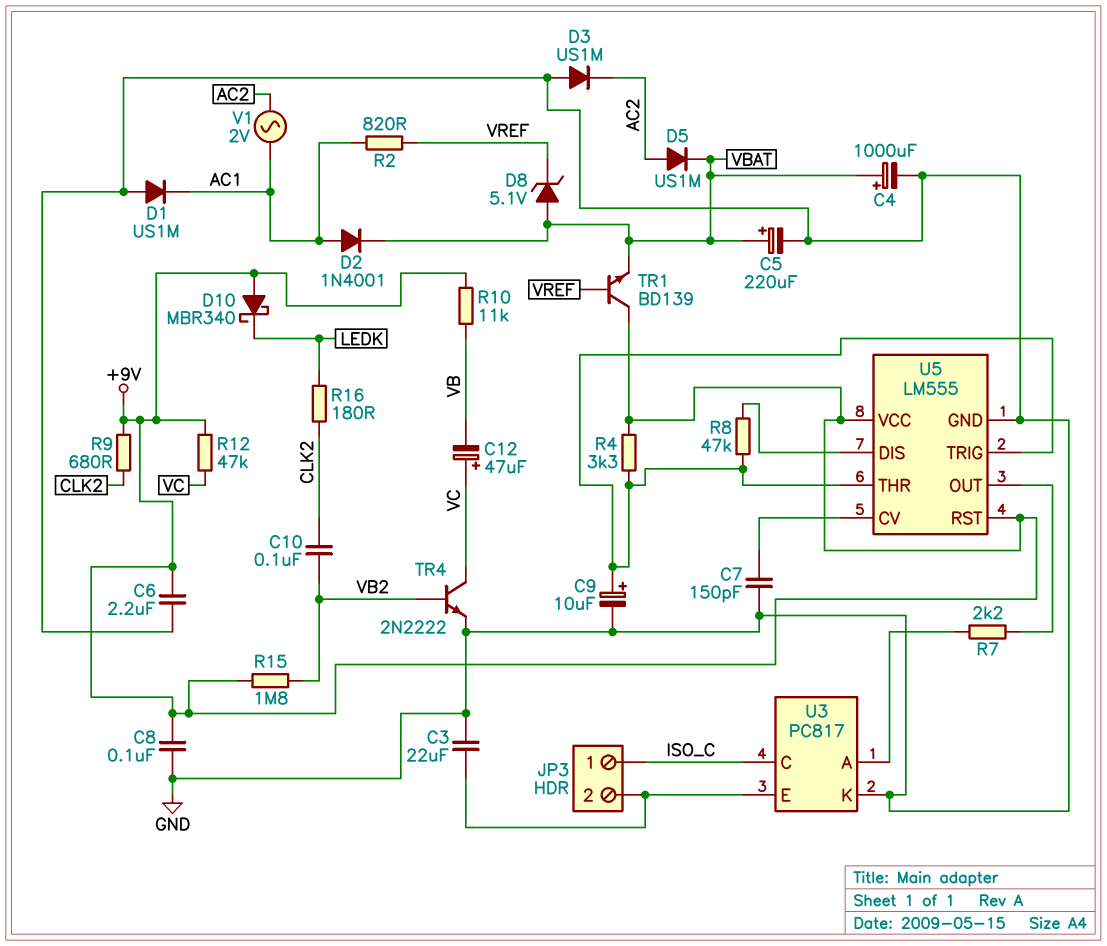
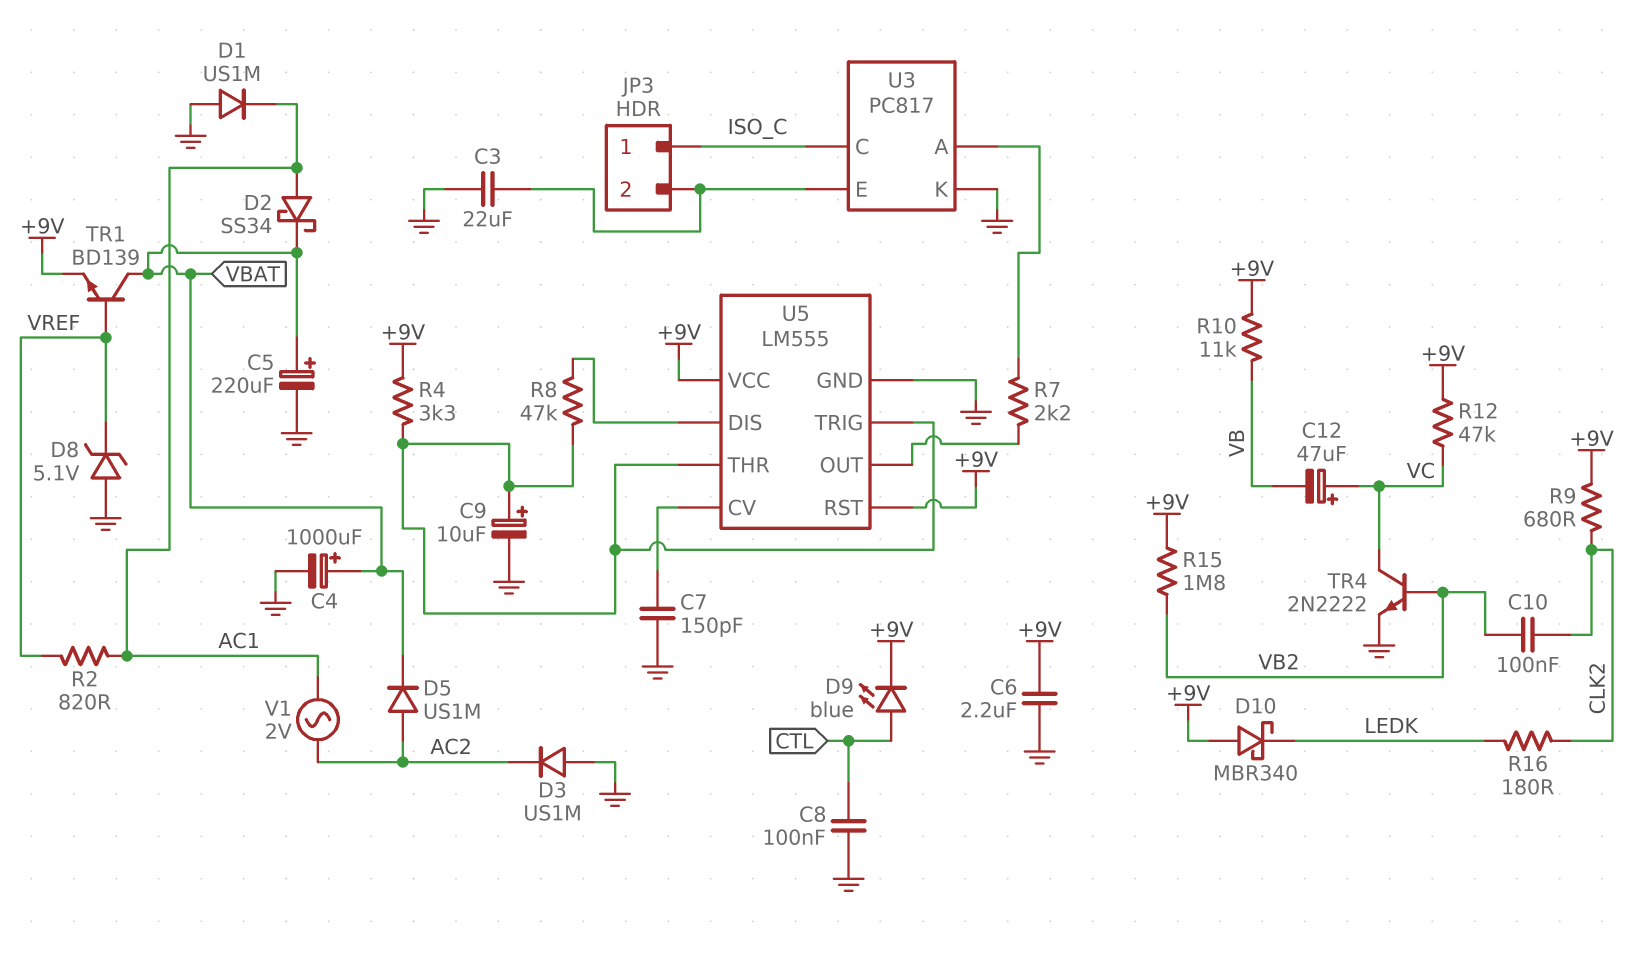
C8: 100nF (+9V, GND) -> 100nF (CTL, GND)
D2: diode 1N4001 (A AC1, K VBAT) -> schottky SS34 (A AC1, K VBAT)
D8: zener 5.1V (A VBAT, K VREF) -> zener 5.1V (A GND, K VREF)
D9: none -> LED blue (A CTL, K +9V)
TR1: NPN BD139 (B VREF, C +9V, E VBAT) -> NPN BD139 (B VREF, C VBAT, E +9V)

